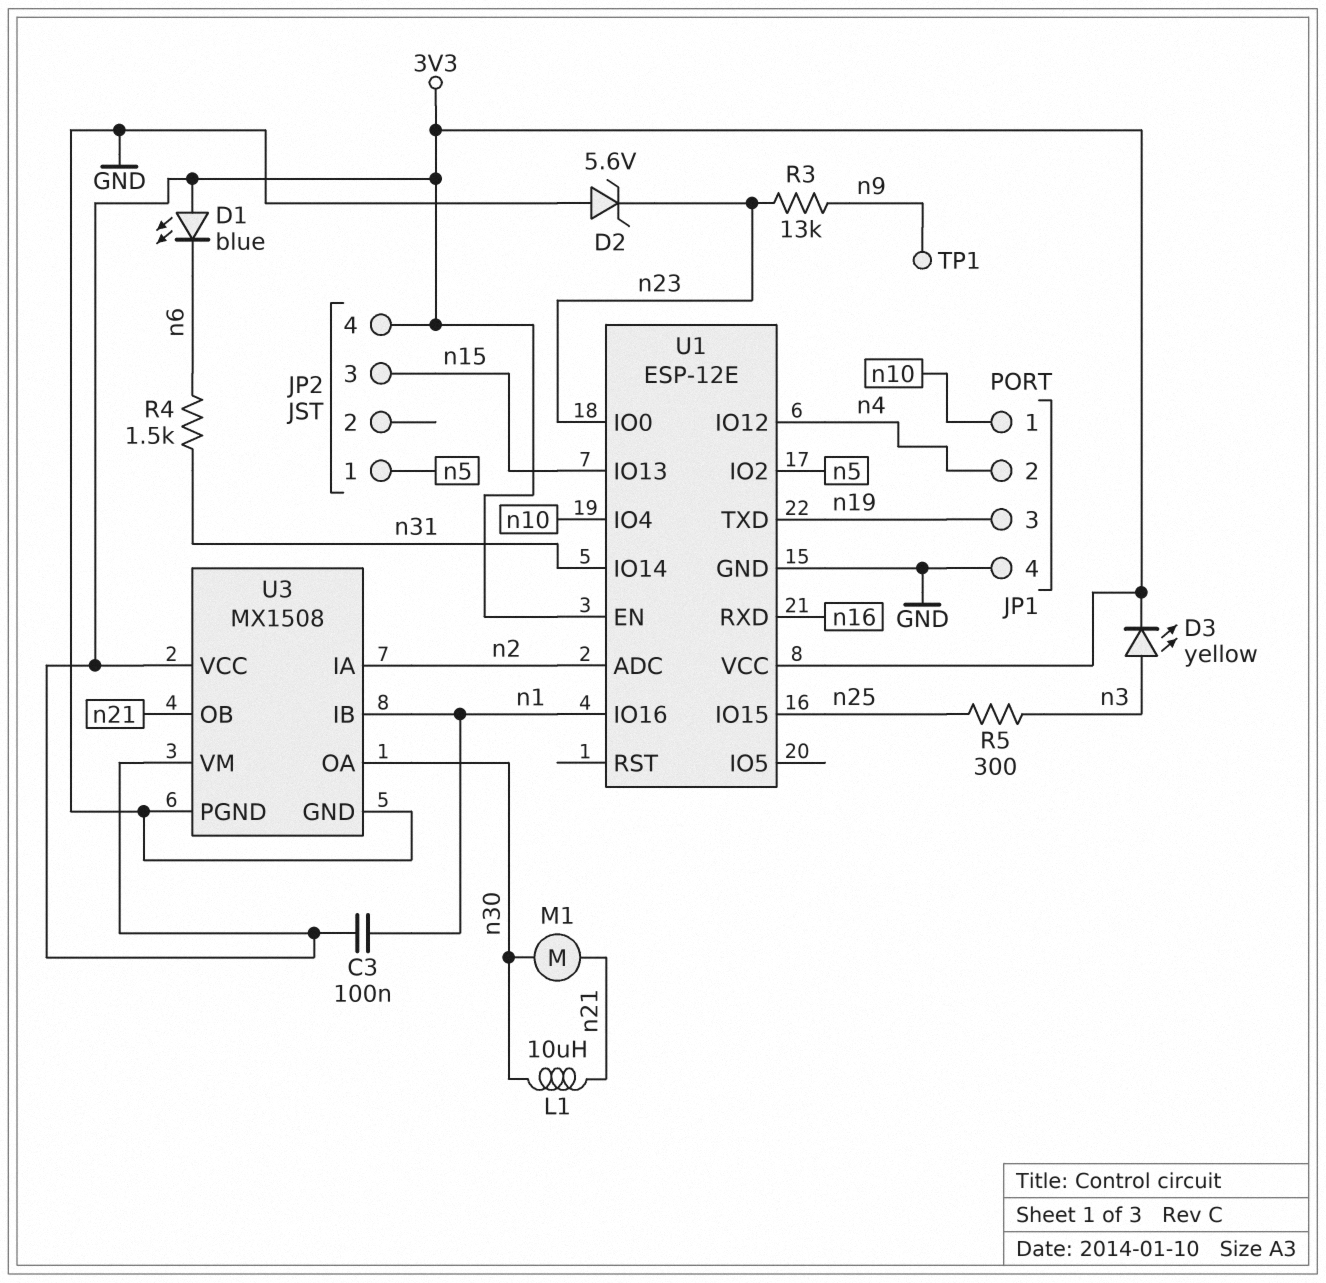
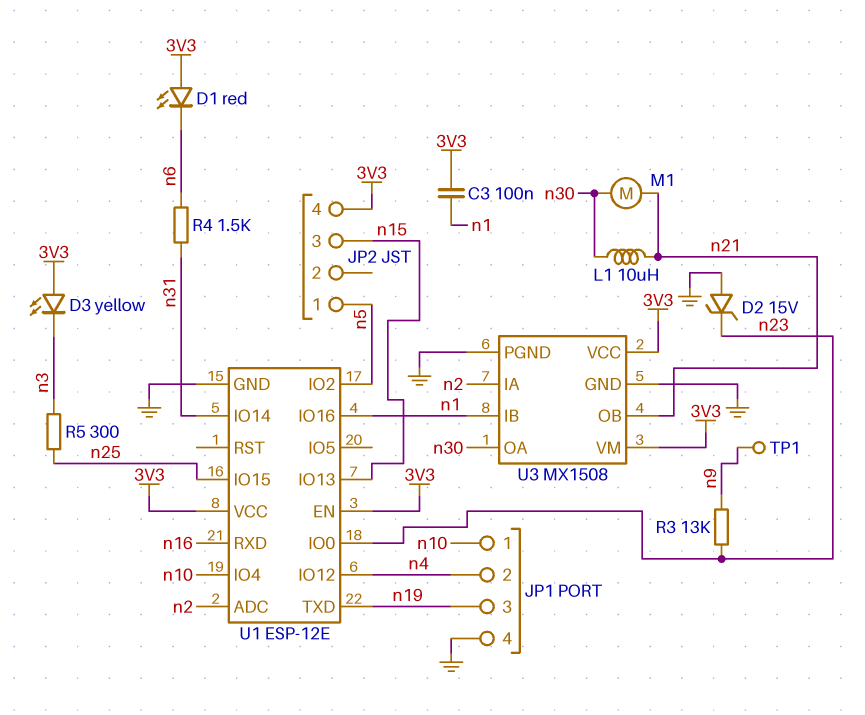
D1: LED blue (A 3V3, K n6) -> LED red (A 3V3, K n6)
D2: zener 5.6V (A GND, K n23) -> zener 15V (A GND, K n23)
D3: LED yellow (A n3, K 3V3) -> LED yellow (A 3V3, K n3)

